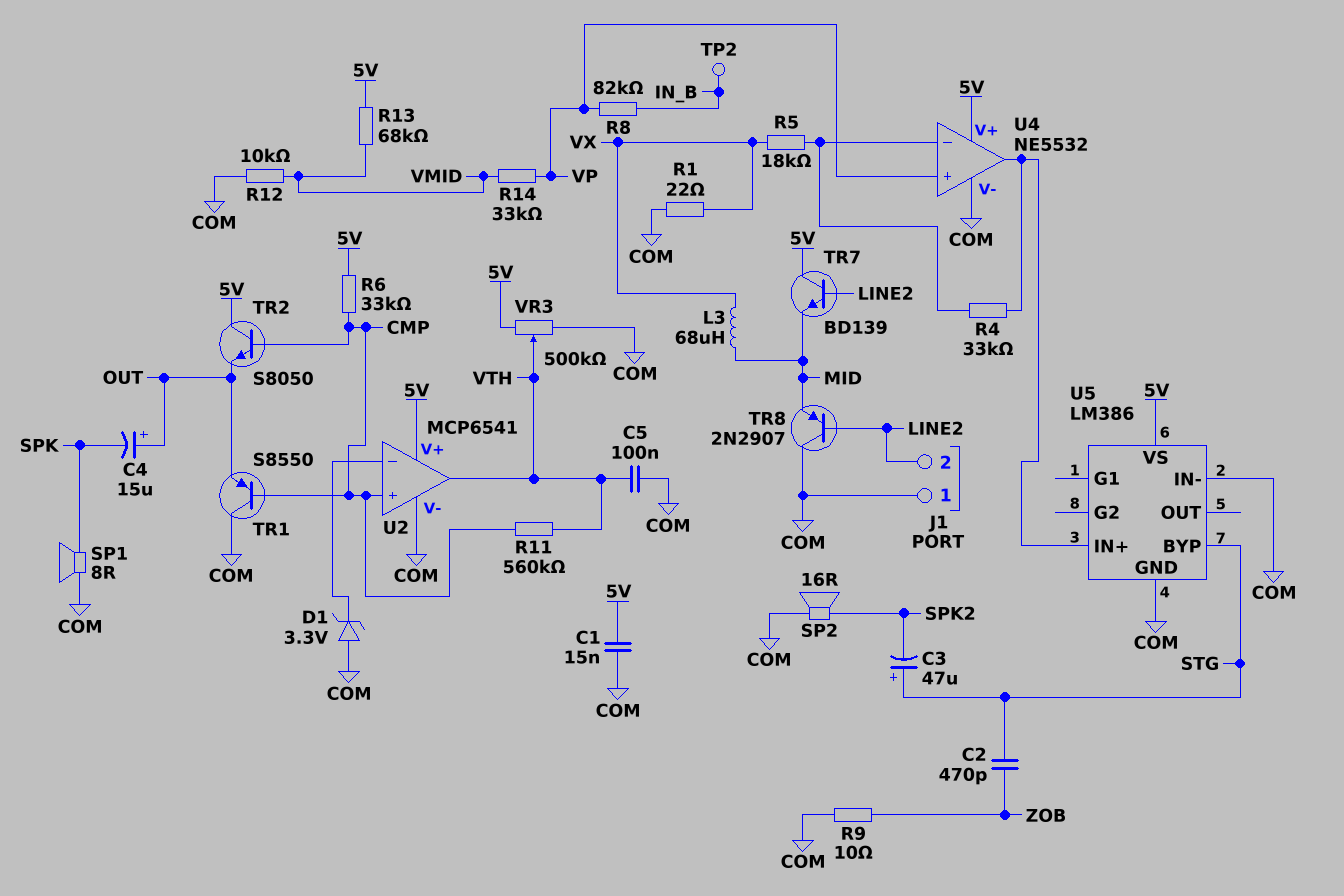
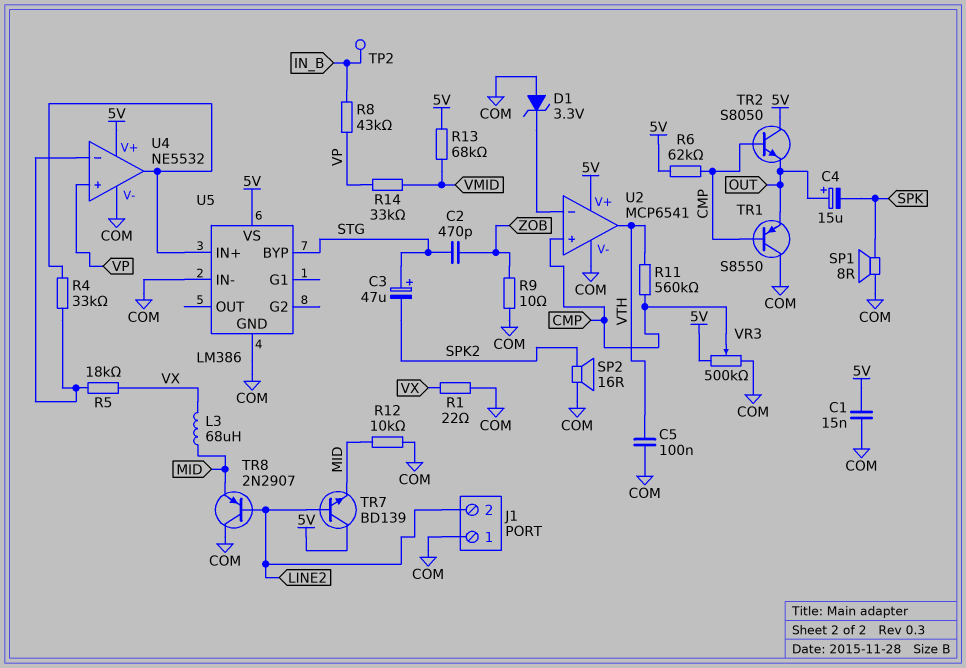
R6: 33k (5V, CMP) -> 62k (5V, CMP)
R8: 82k (IN_B, VP) -> 43k (IN_B, VP)
R12: 10k (COM, VMID) -> 10k (COM, MID)
VR3: 500k (5V, COM, wiper VTH) -> 500k (5V, COM, wiper CMP)

